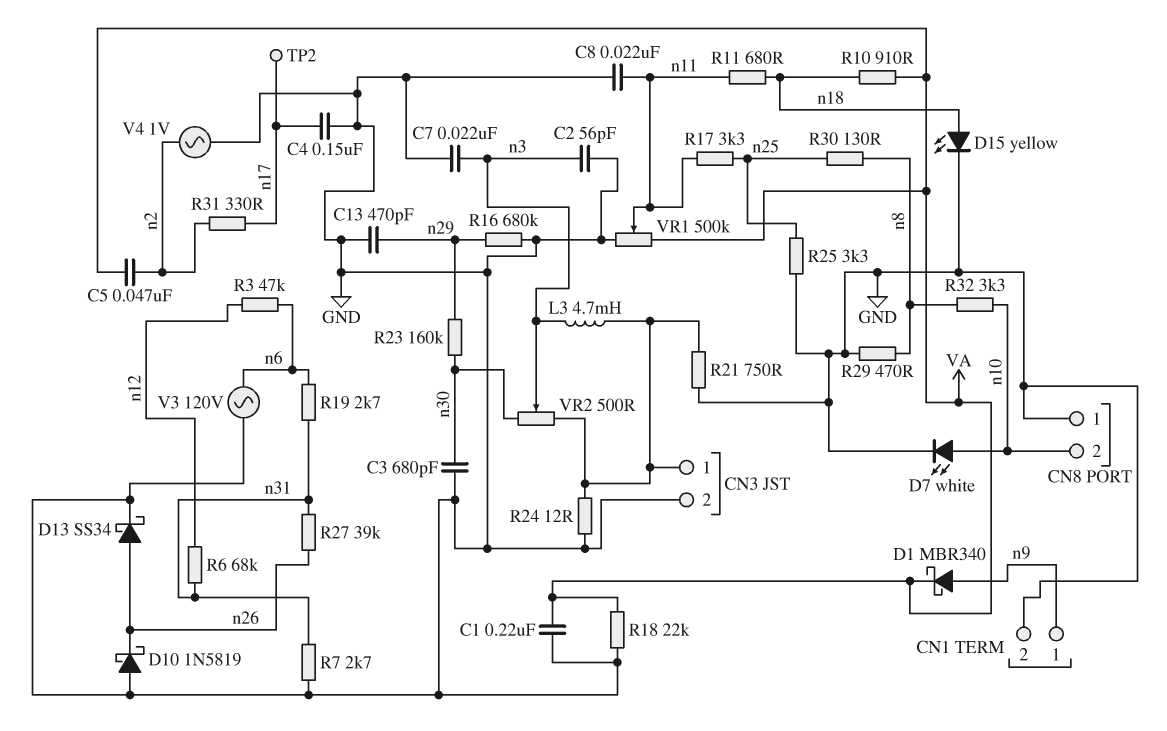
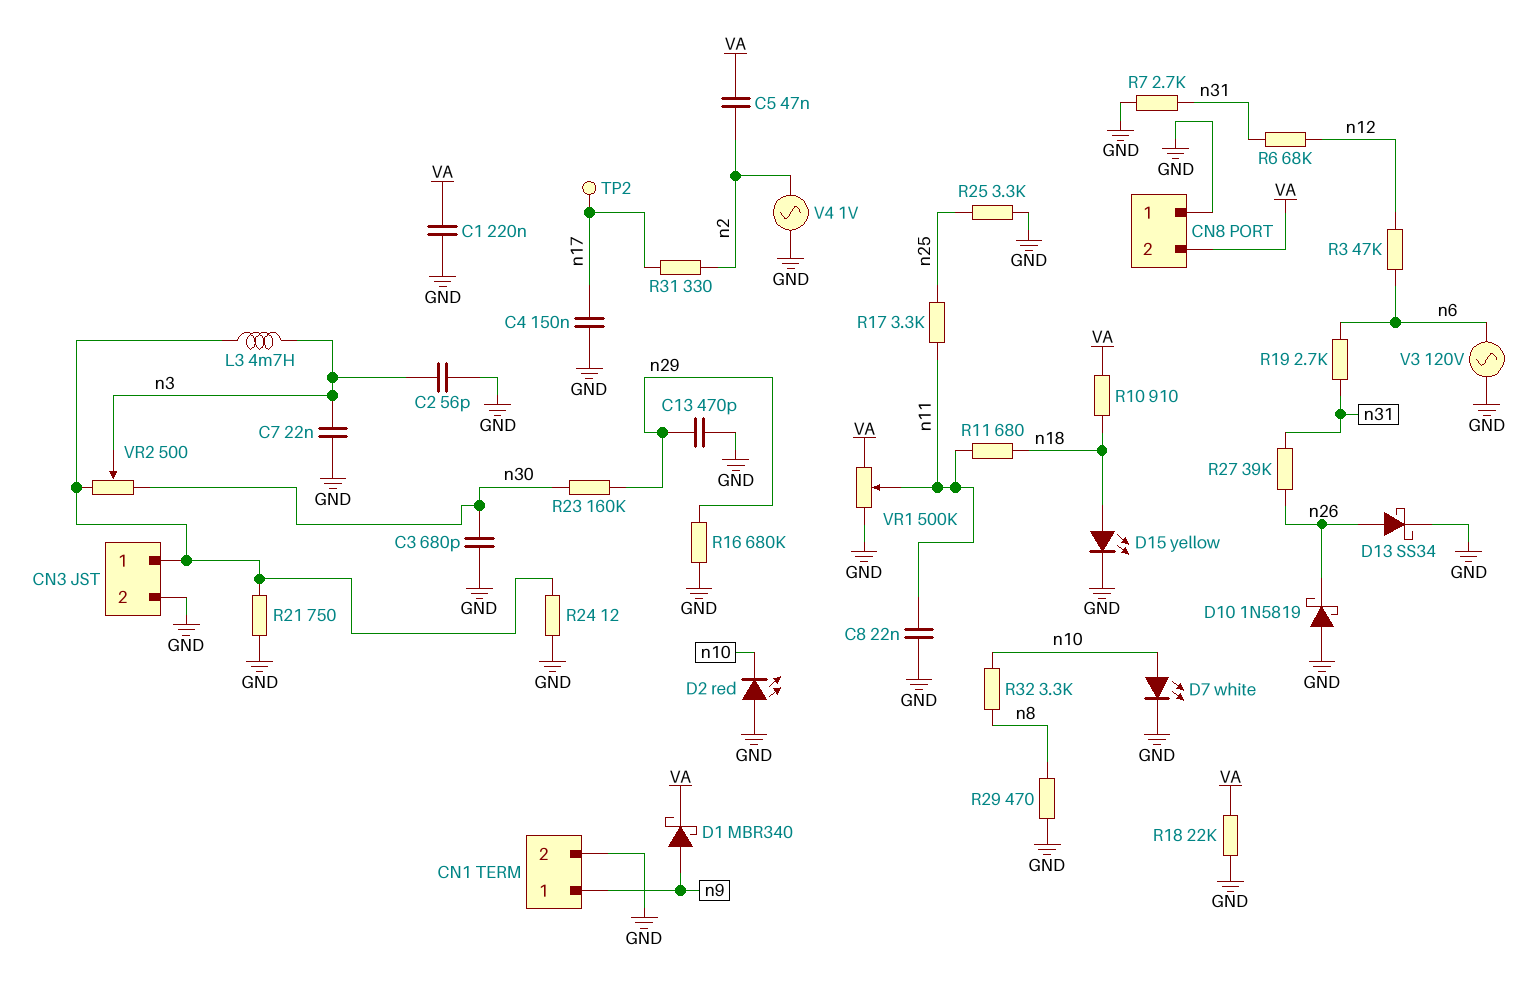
CN8 pin 2: n10 -> VA
D2: none -> LED red (A GND, K n10)
R30: 130 (n8, n25) -> none

